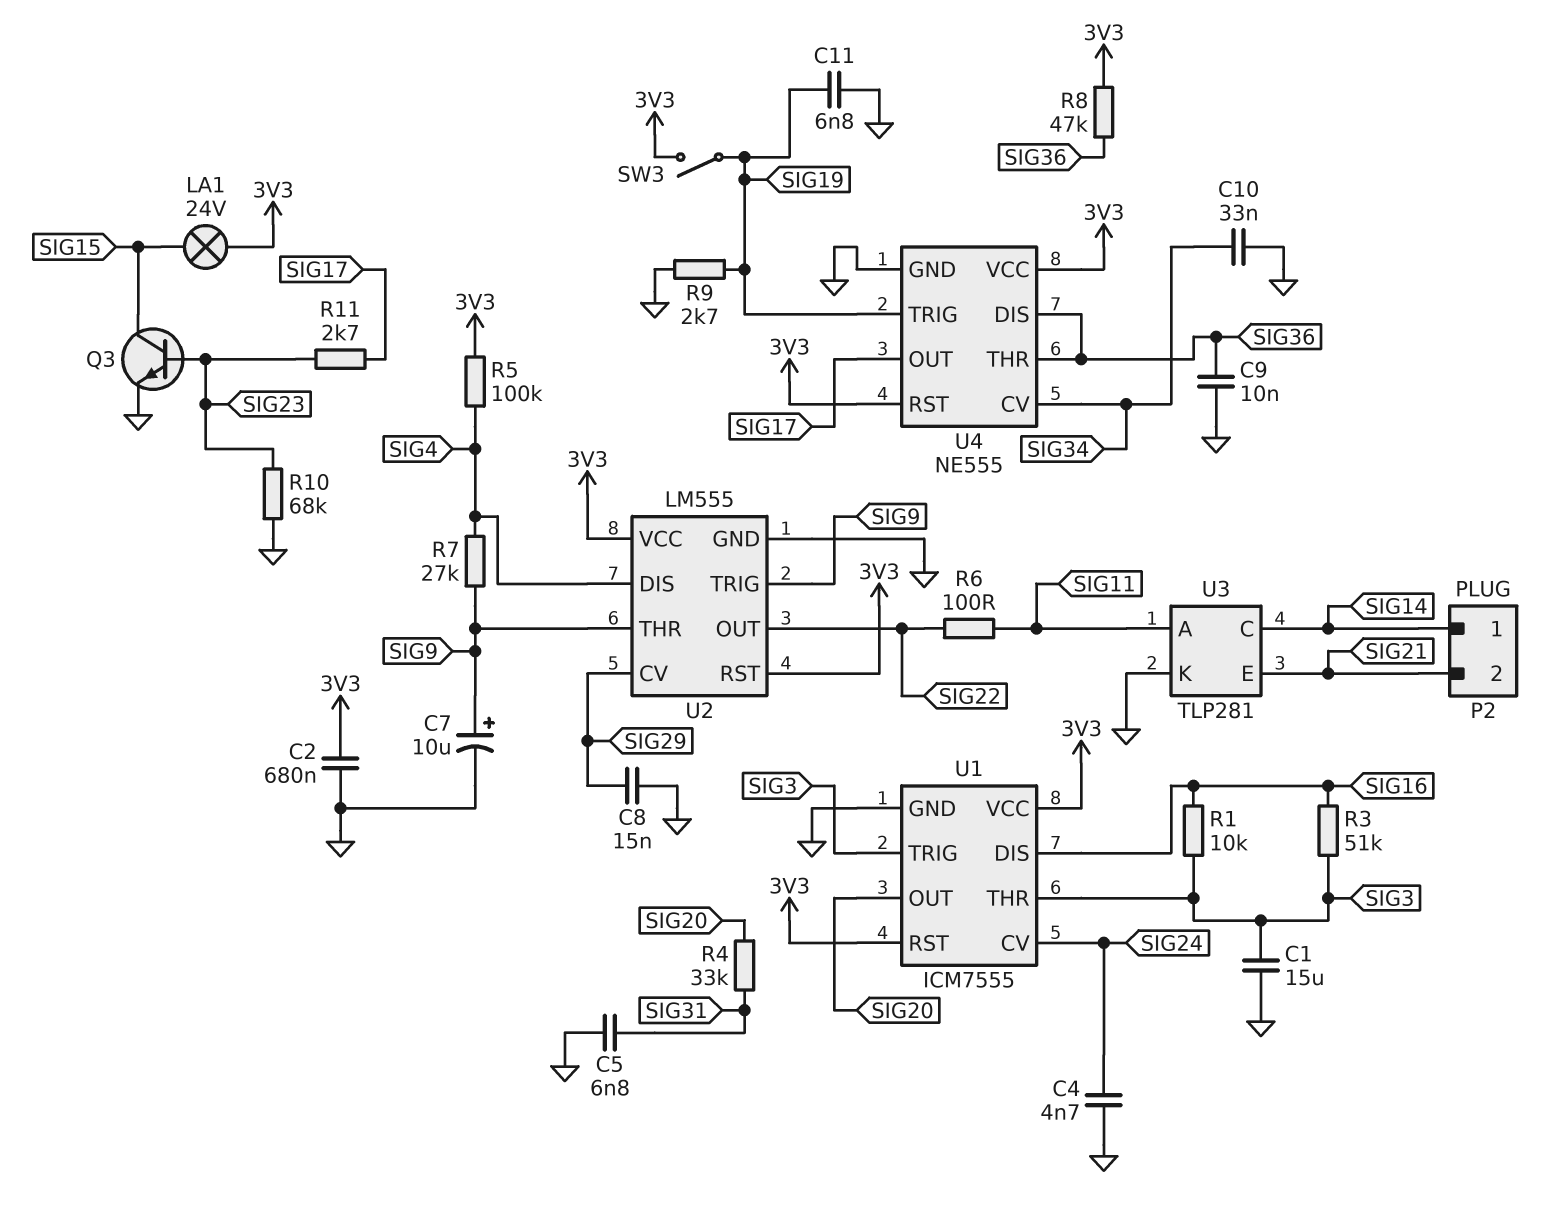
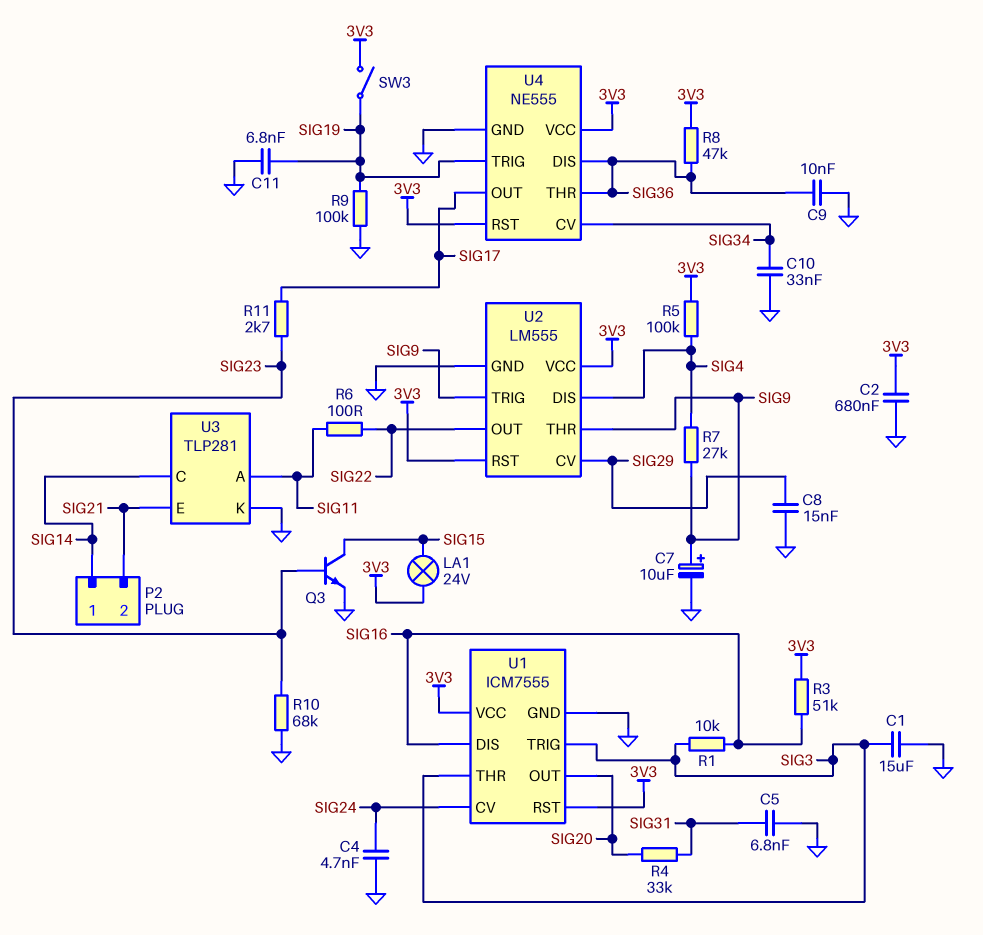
R3: 51k (SIG3, SIG16) -> 51k (3V3, SIG16)
R9: 2.7k (GND, SIG19) -> 100k (GND, SIG19)

